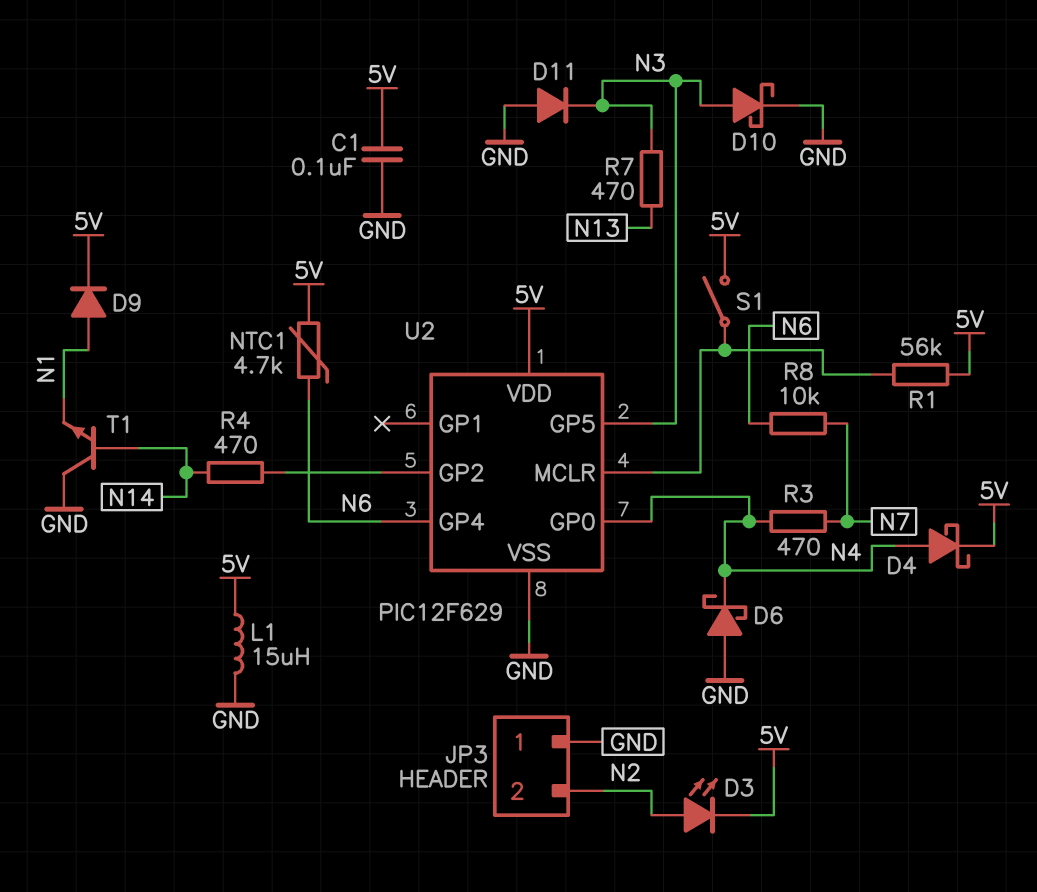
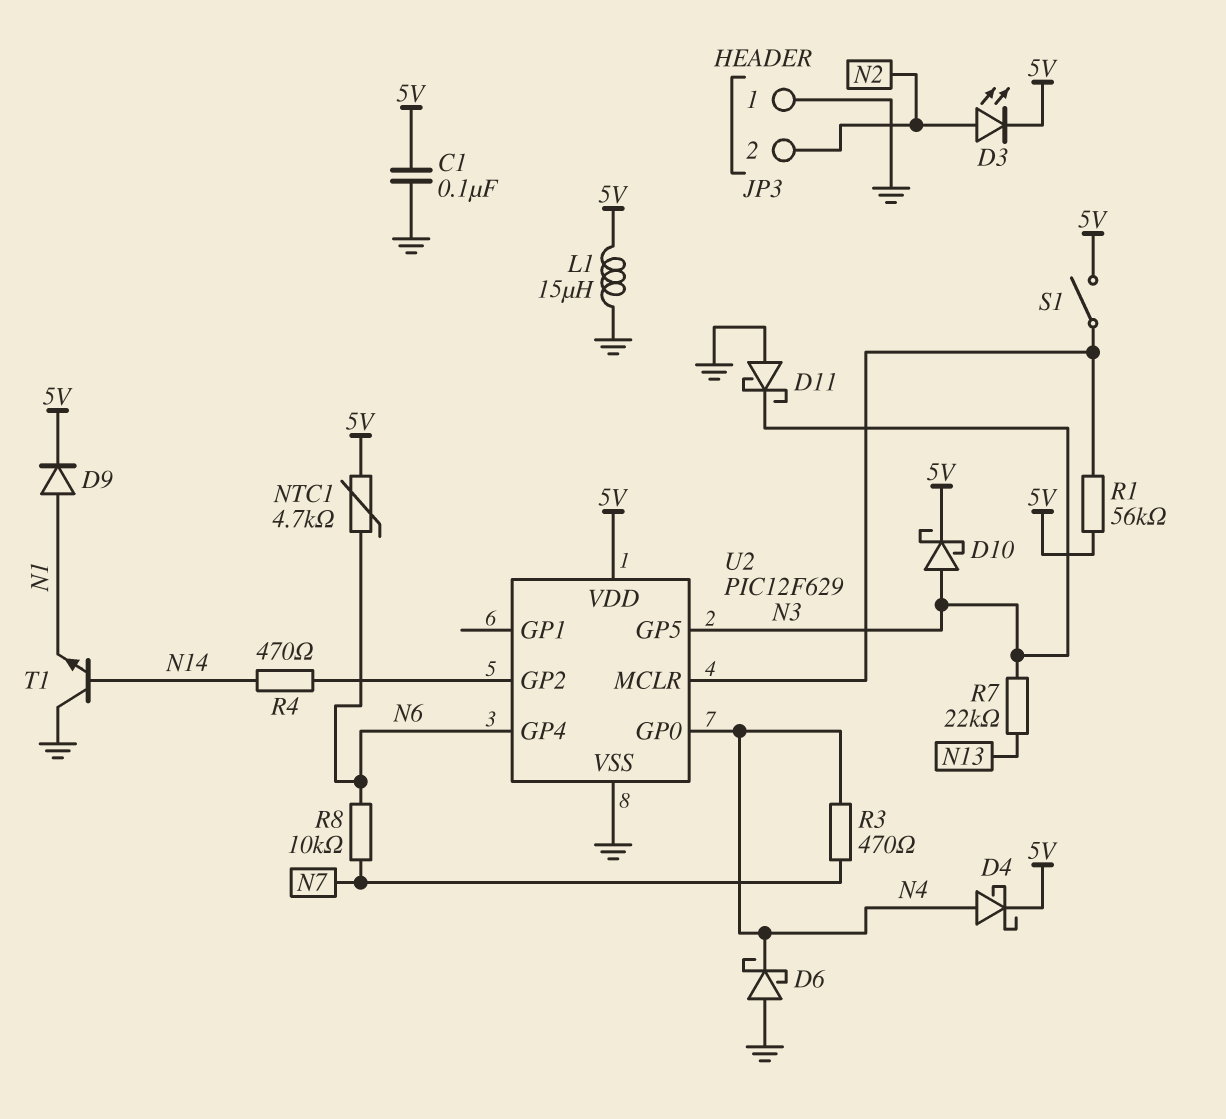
D10: schottky (A N3, K GND) -> schottky (A N3, K 5V)
D11: diode (A GND, K N3) -> schottky (A GND, K N3)
R7: 470 (N3, N13) -> 22k (N3, N13)

